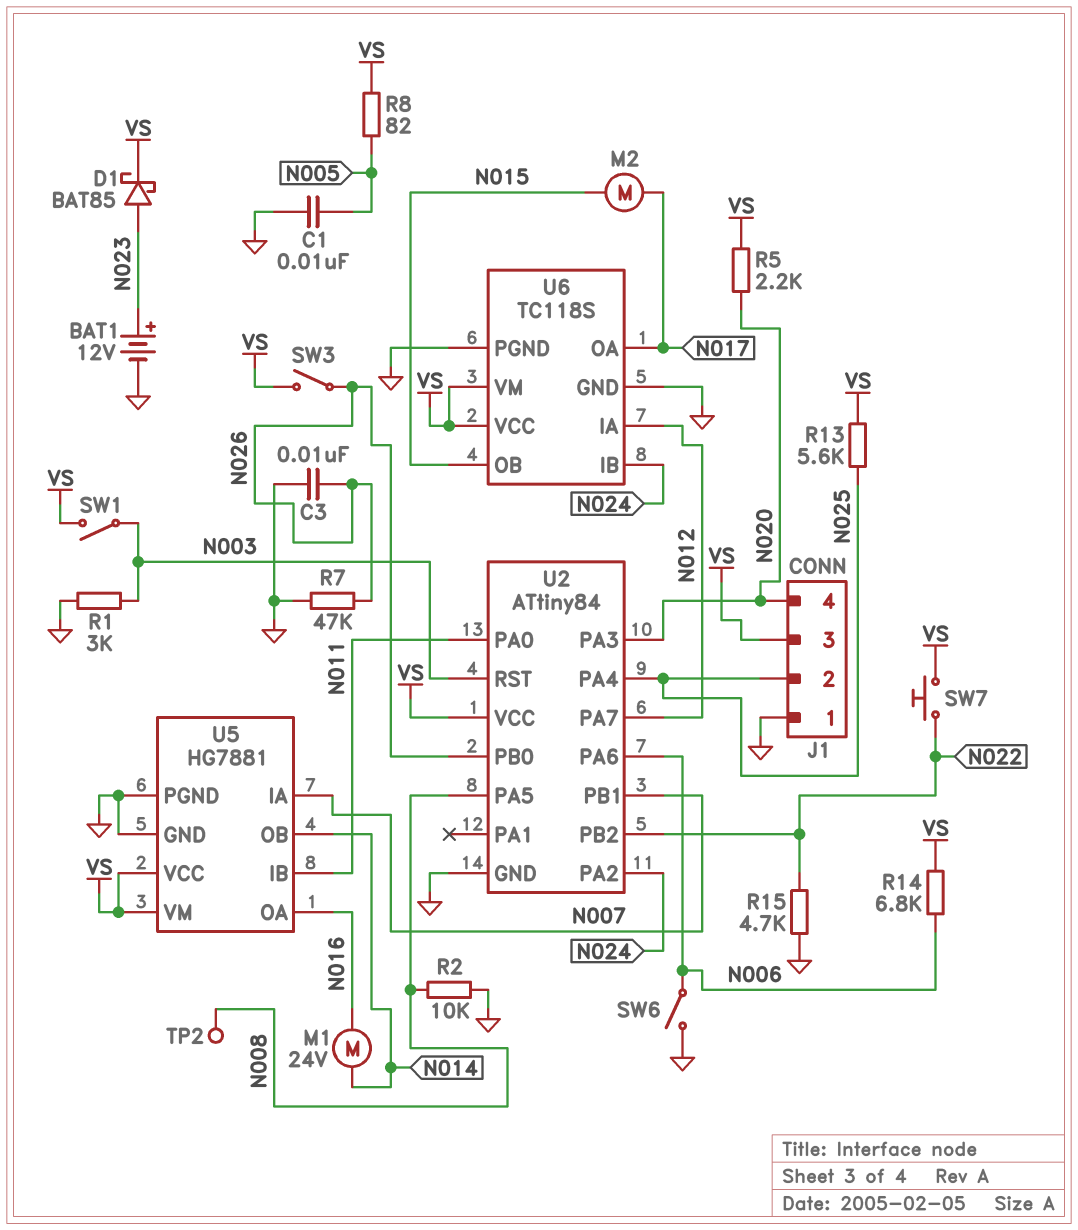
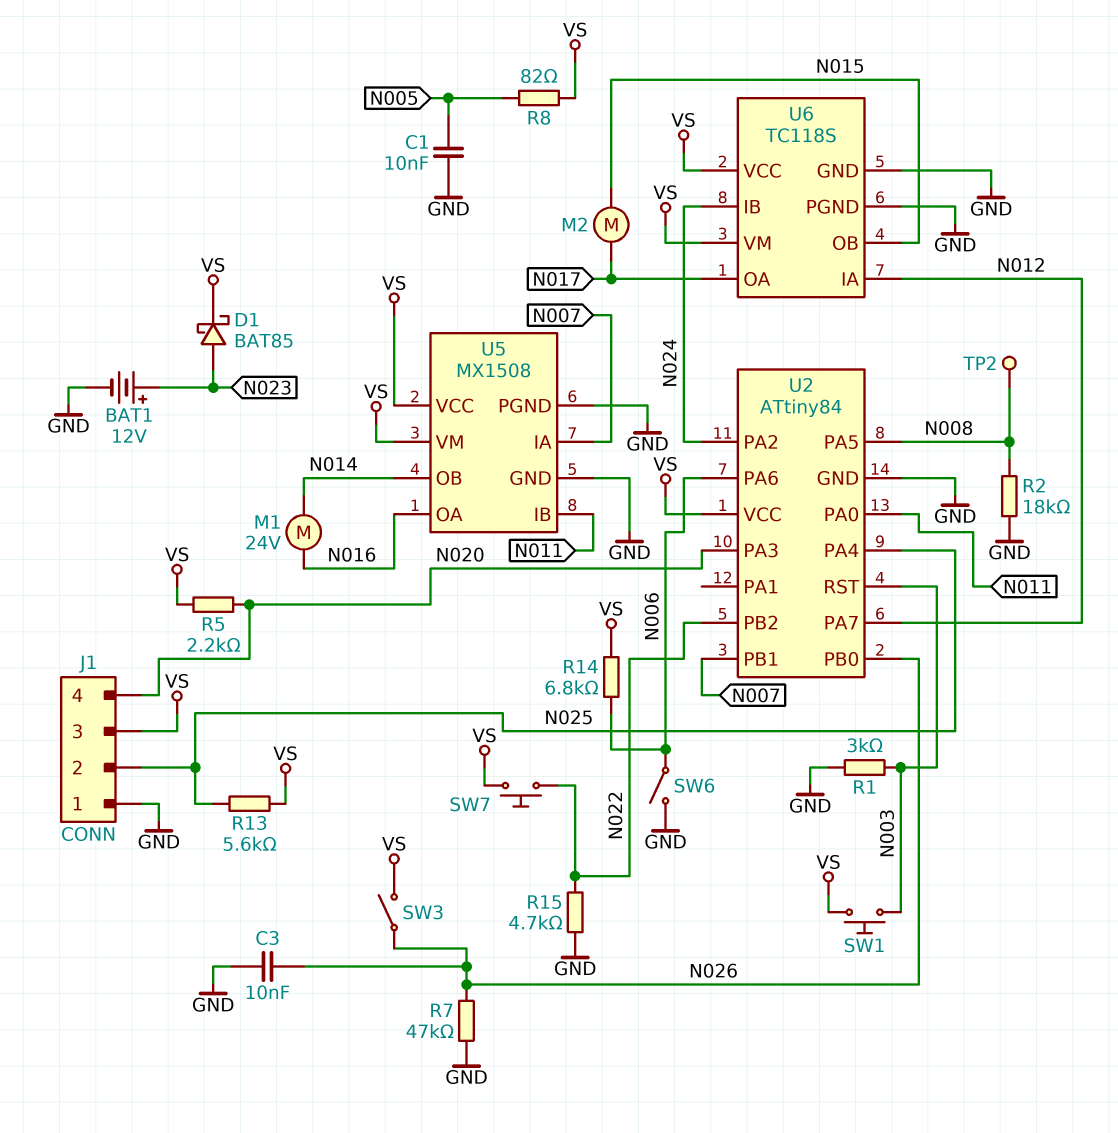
R2: 10k (GND, N008) -> 18k (GND, N008)
SW1: switch (N003, VS) -> button (N003, VS)
U5: HG7881 -> MX1508

